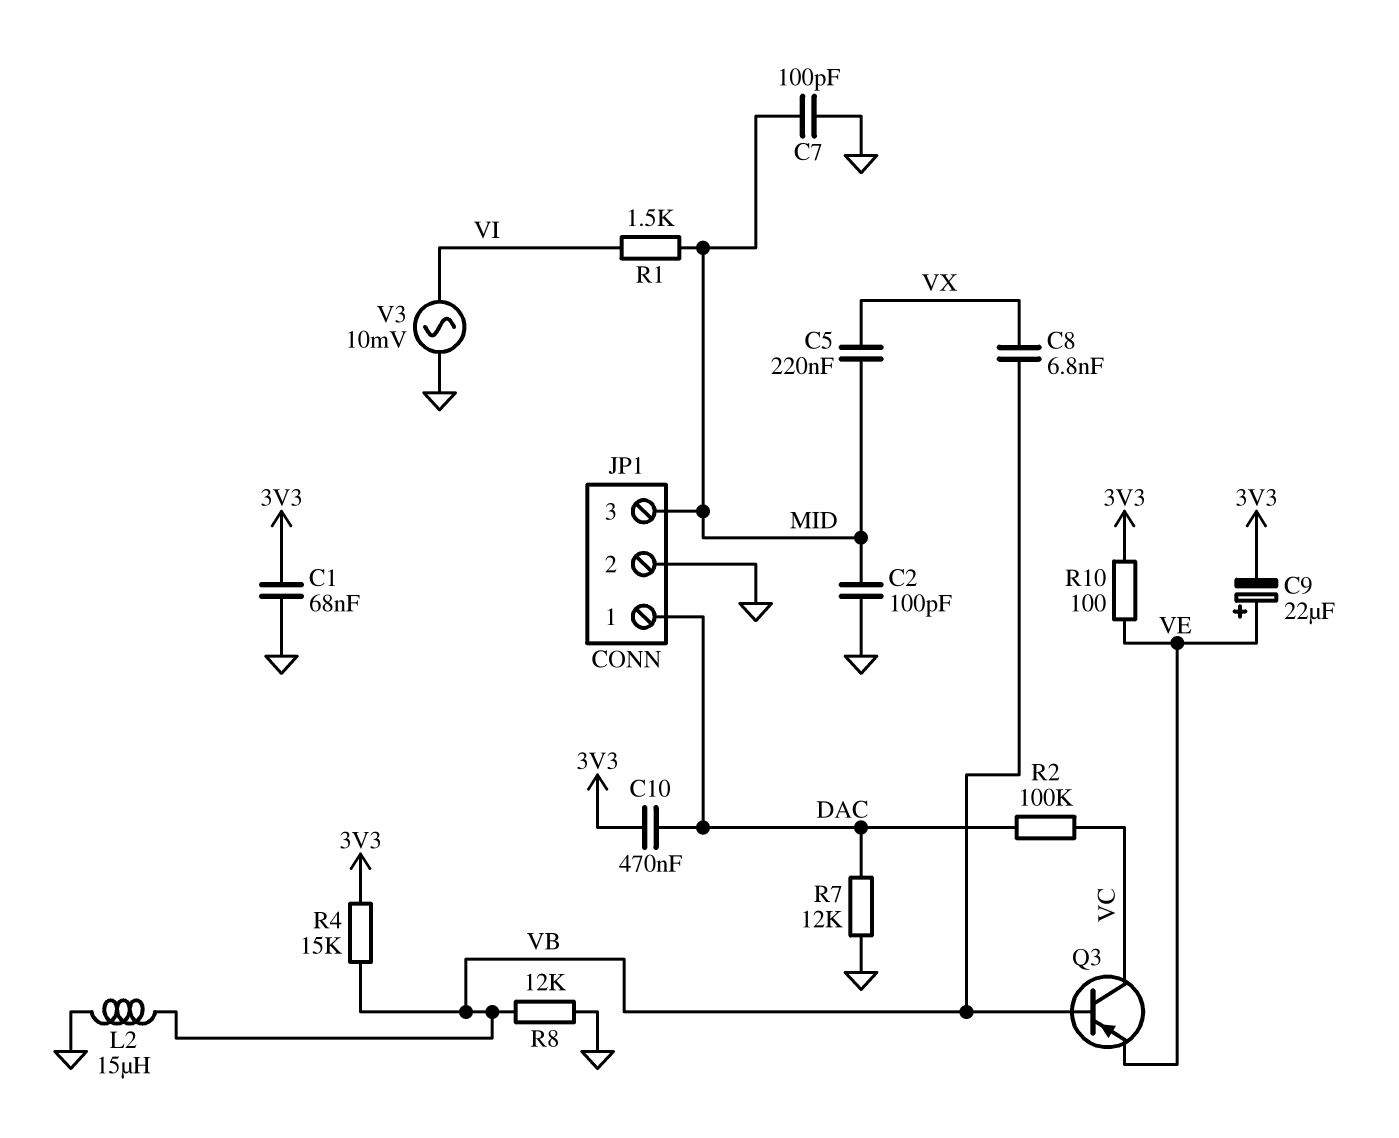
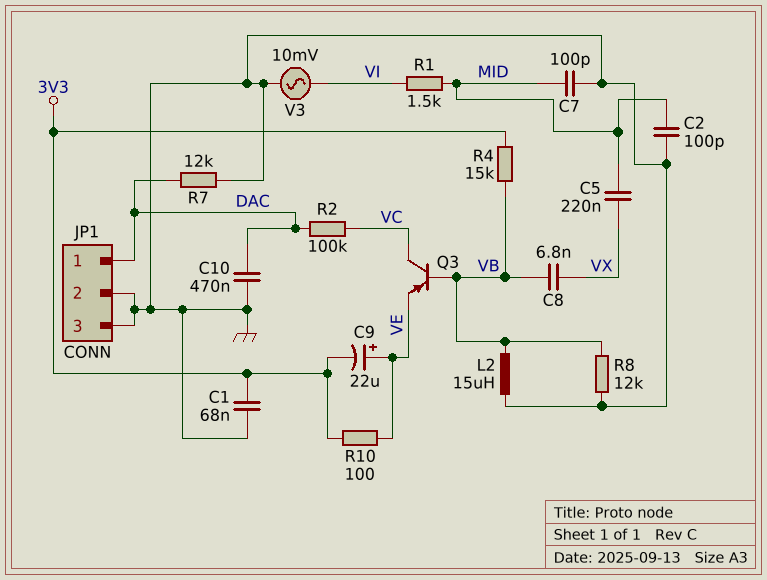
C10: 470nF (3V3, DAC) -> 470nF (DAC, GND)
JP1 pin 3: MID -> GND

